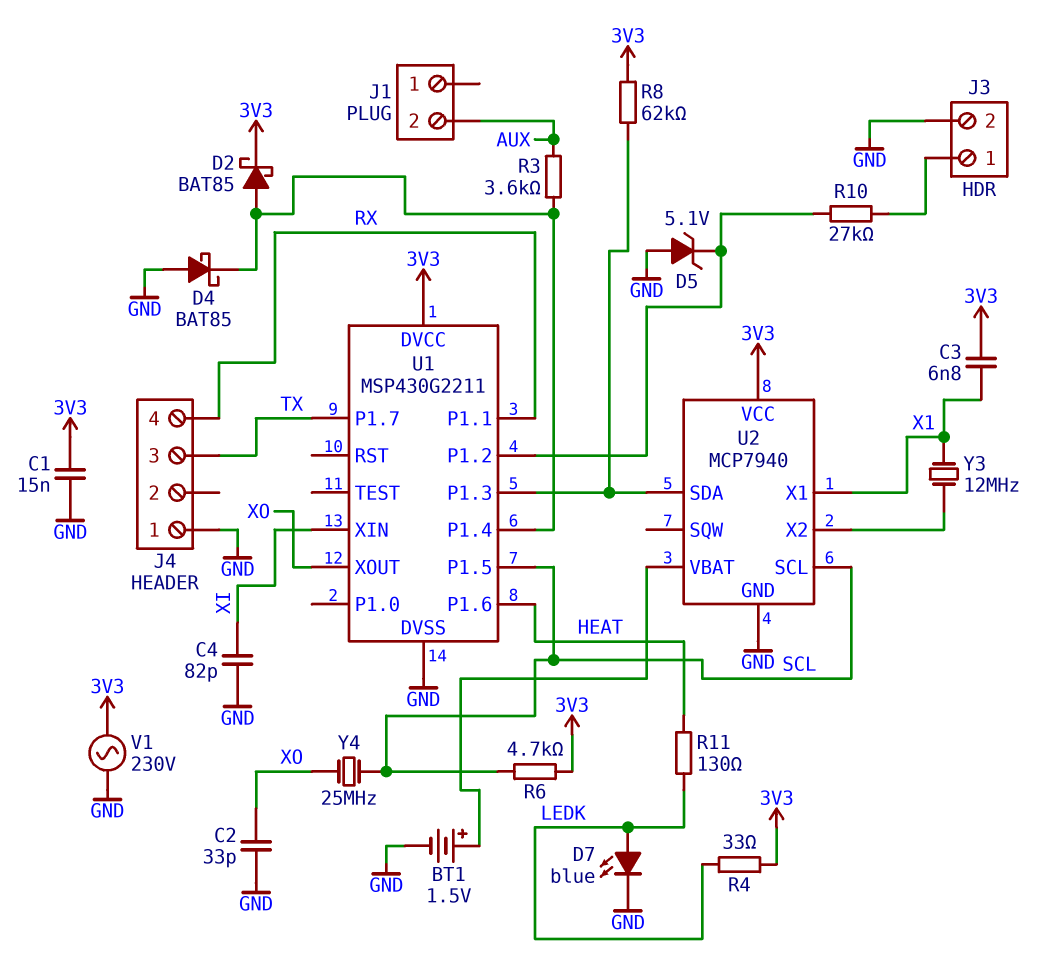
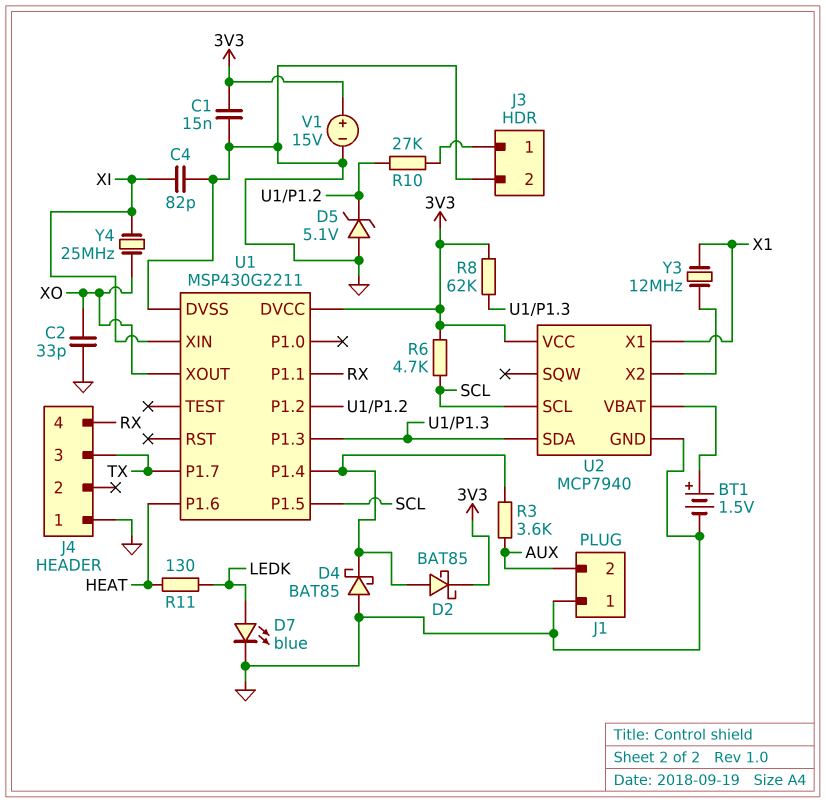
C3: 6.8nF (3V3, X1) -> none
J1 pin 1: none -> GND
R4: 33 (3V3, LEDK) -> none
V1: AC 230V (3V3, GND) -> 15V (plus 3V3, minus GND)
Y4: 25MHz (SCL, XO) -> 25MHz (XI, XO)

